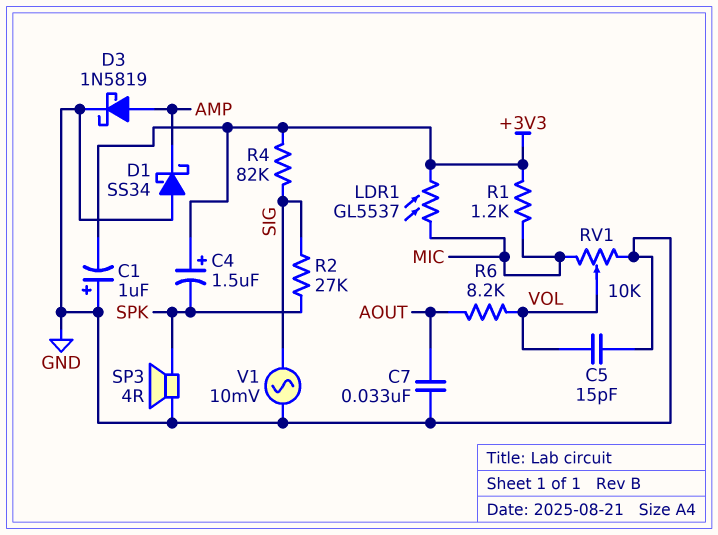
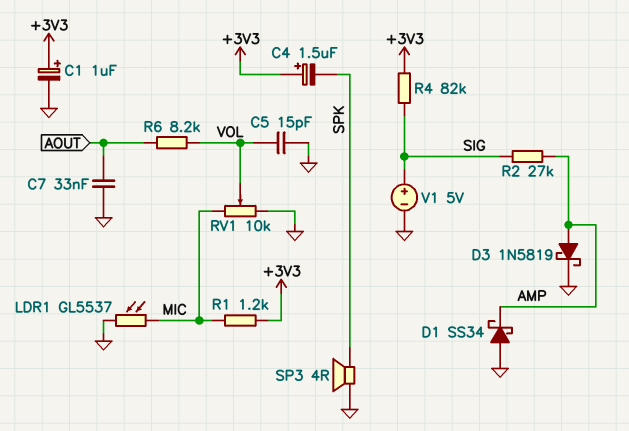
C1: 1uF (plus GND, minus +3V3) -> 1uF (plus +3V3, minus GND)
LDR1: GL5537 (+3V3, MIC) -> GL5537 (GND, MIC)
R2: 27k (SIG, SPK) -> 27k (AMP, SIG)
V1: AC 10mV (GND, SIG) -> 5V (plus SIG, minus GND)

